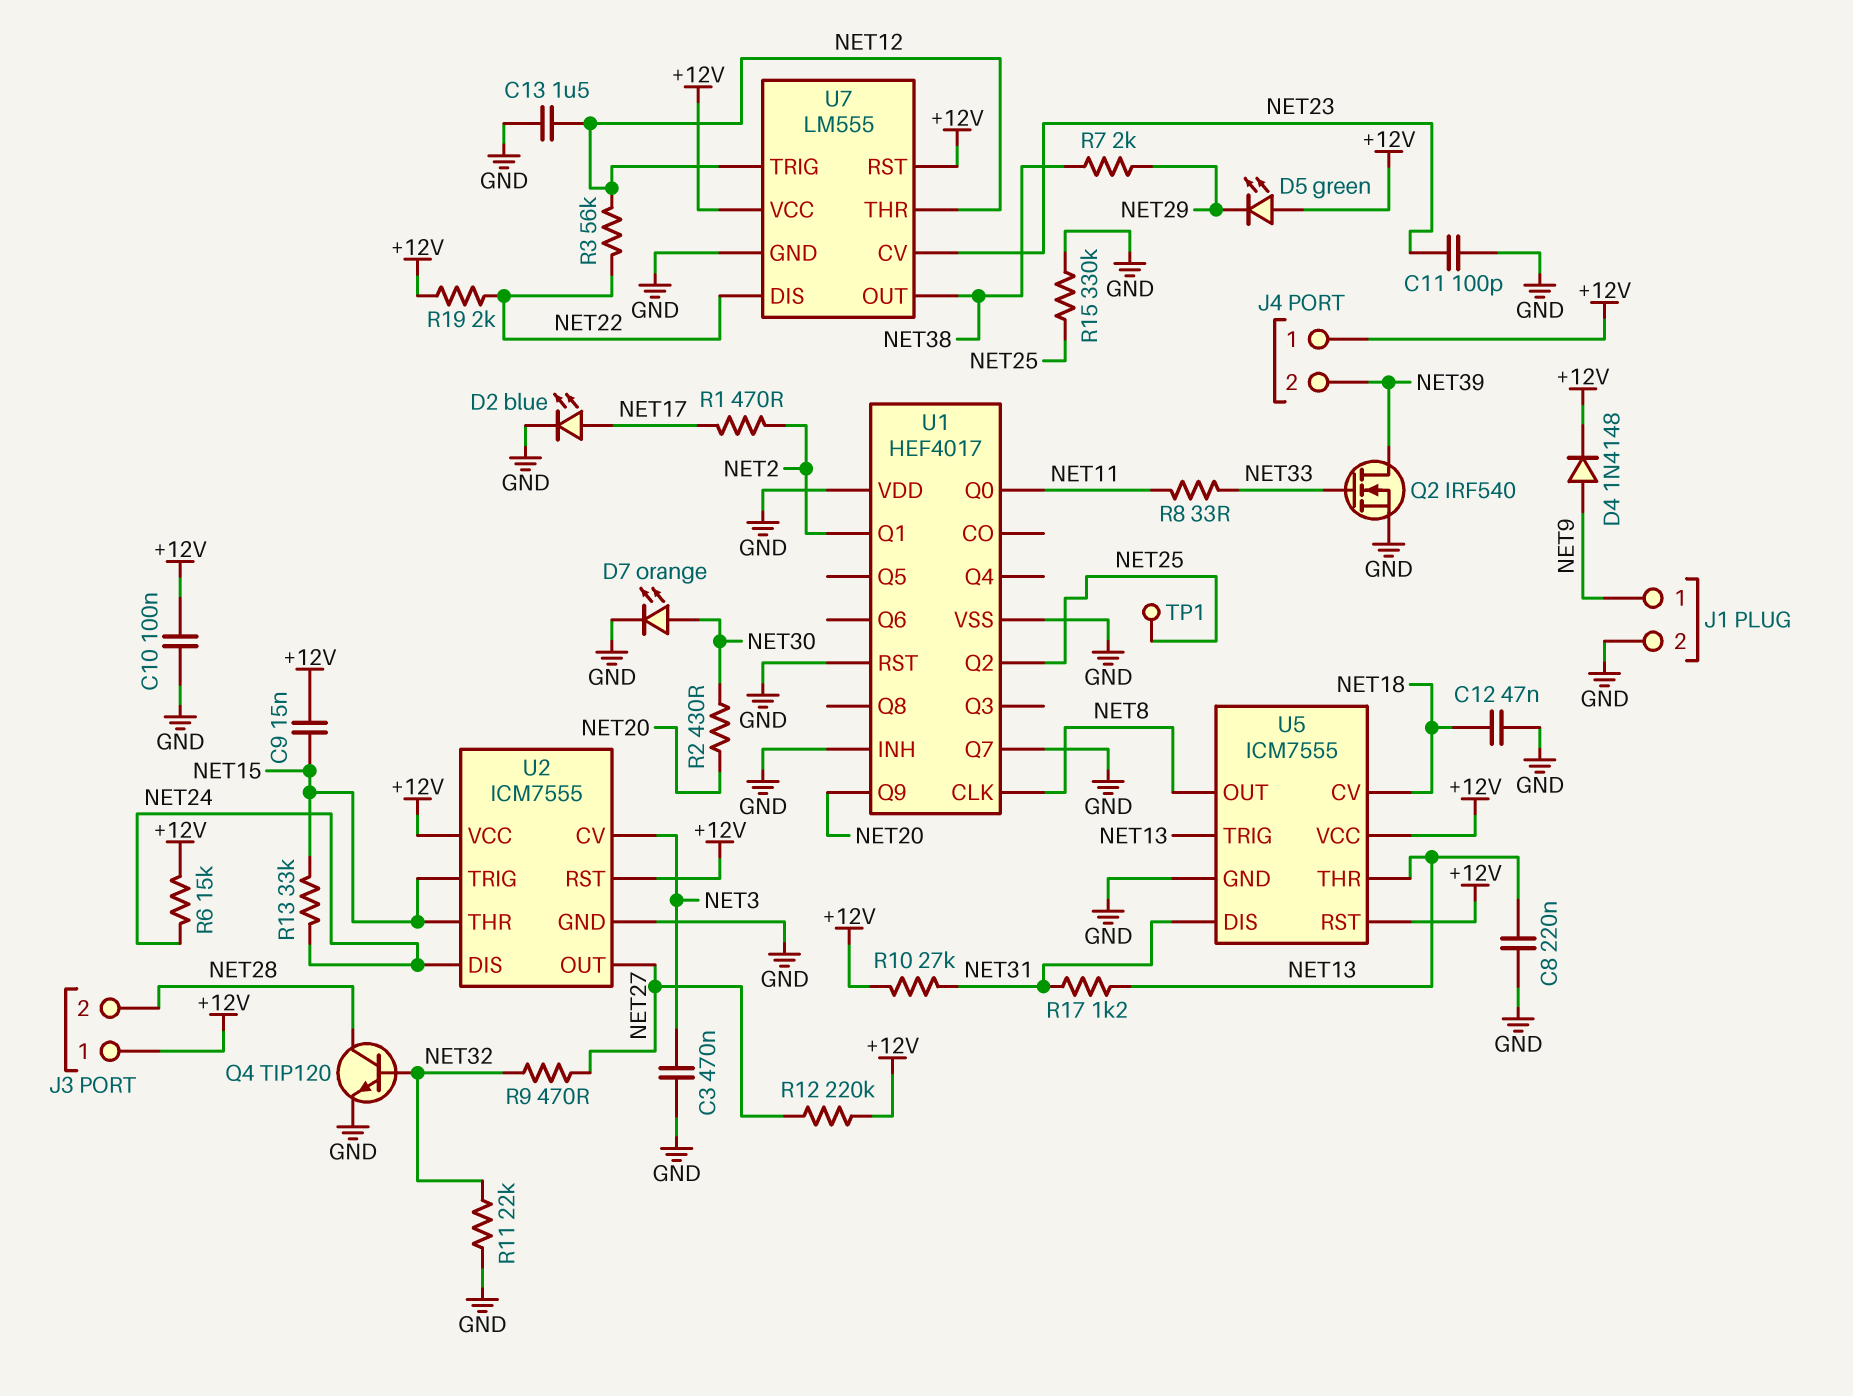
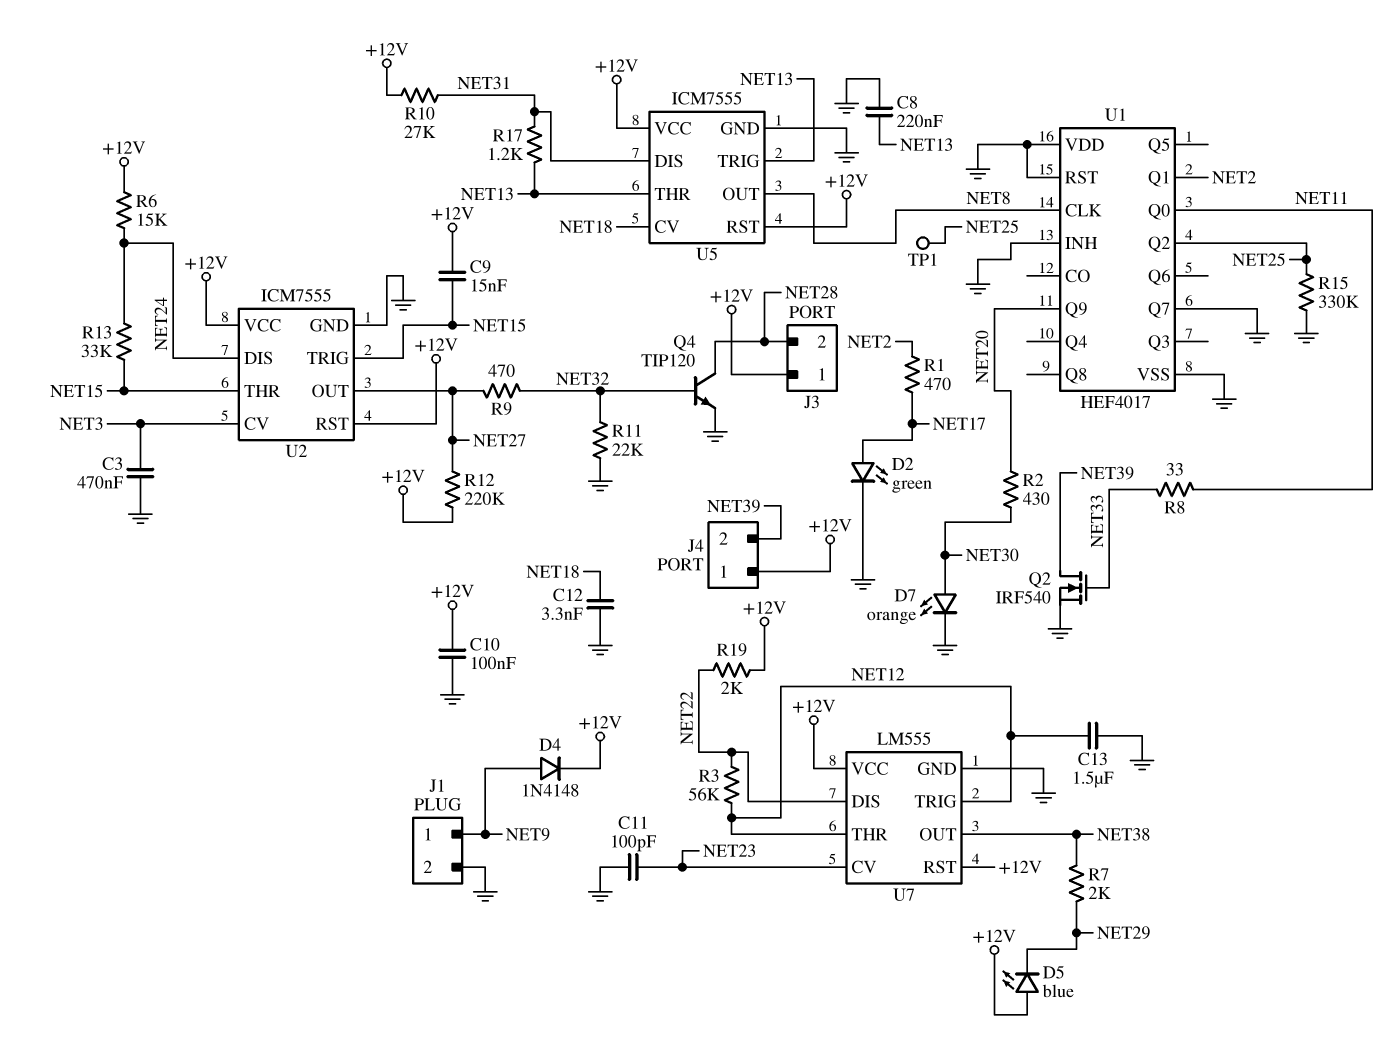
C12: 47nF (GND, NET18) -> 3.3nF (GND, NET18)
D2: LED blue (A NET17, K GND) -> LED green (A NET17, K GND)
D5: LED green (A +12V, K NET29) -> LED blue (A +12V, K NET29)

